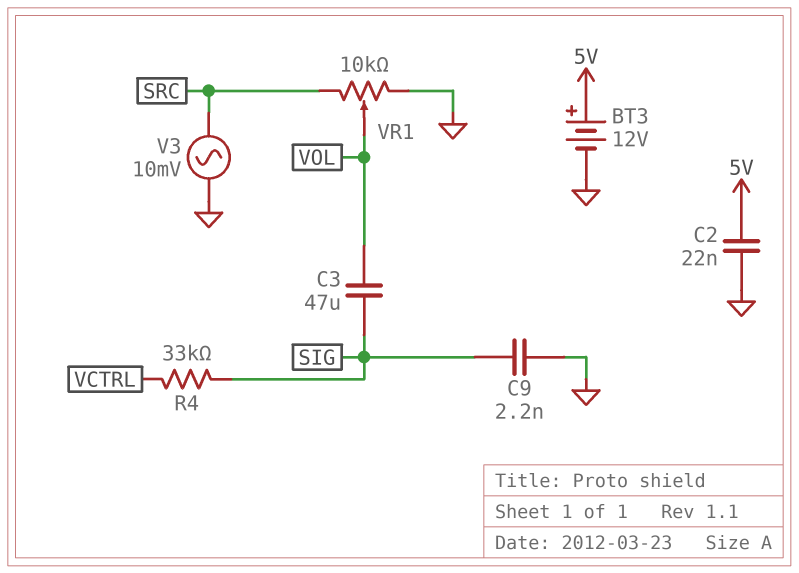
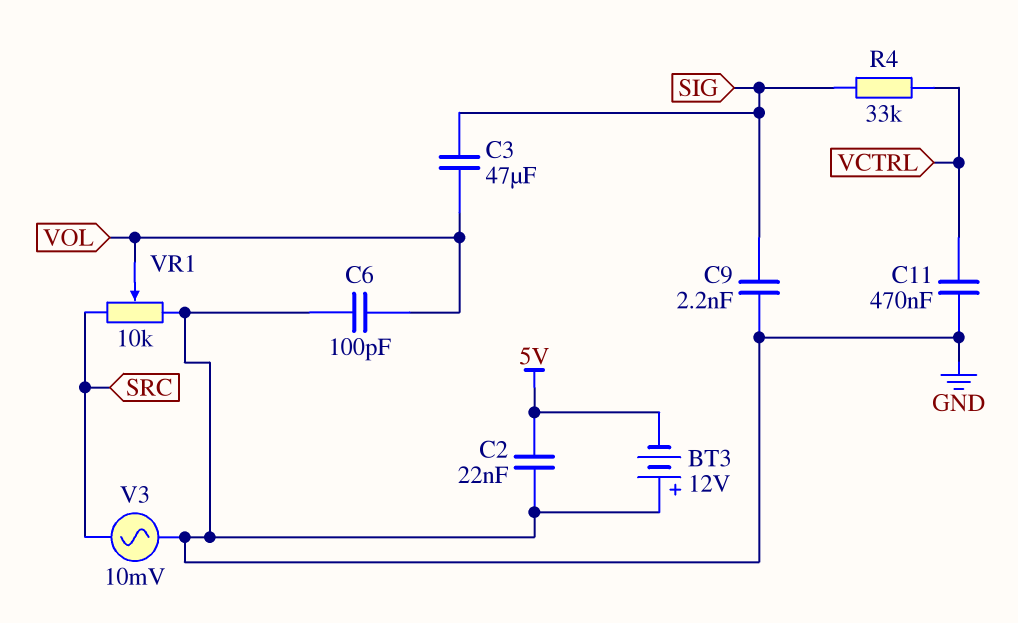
BT3: 12V (plus 5V, minus GND) -> 12V (plus GND, minus 5V)
C6: none -> 100pF (GND, VOL)
C11: none -> 470nF (GND, VCTRL)

